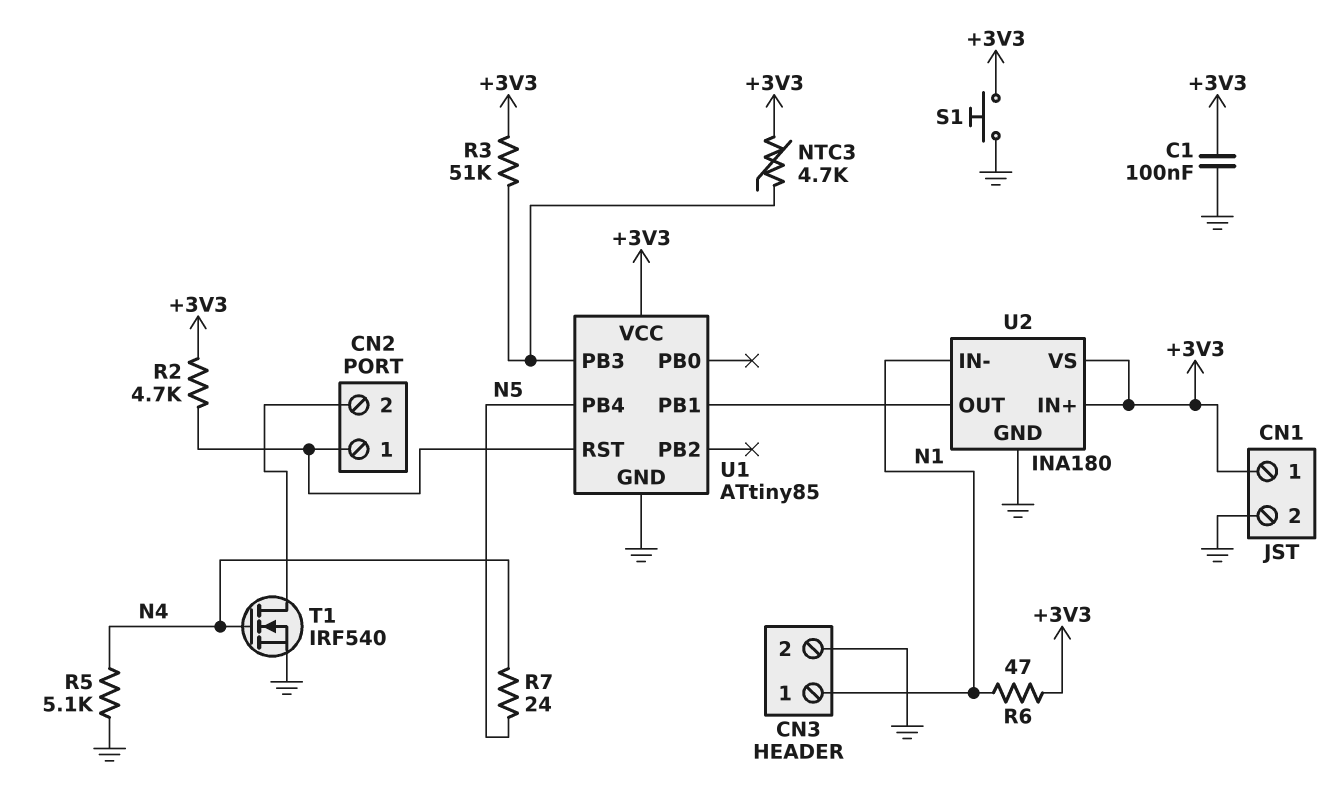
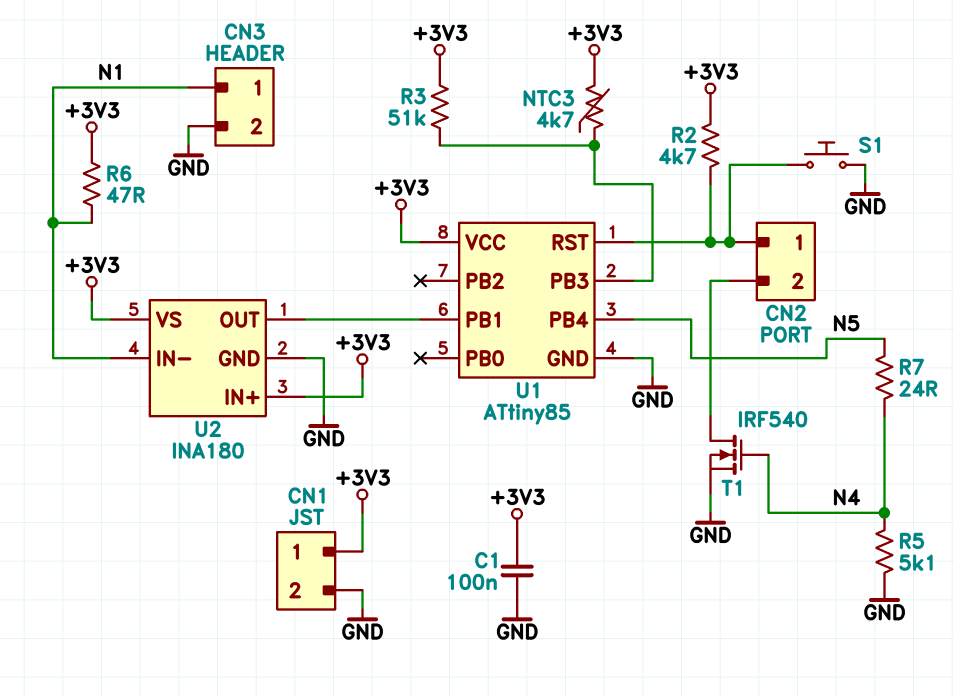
S1: button (+3V3, GND) -> button (CN2/1, GND)

